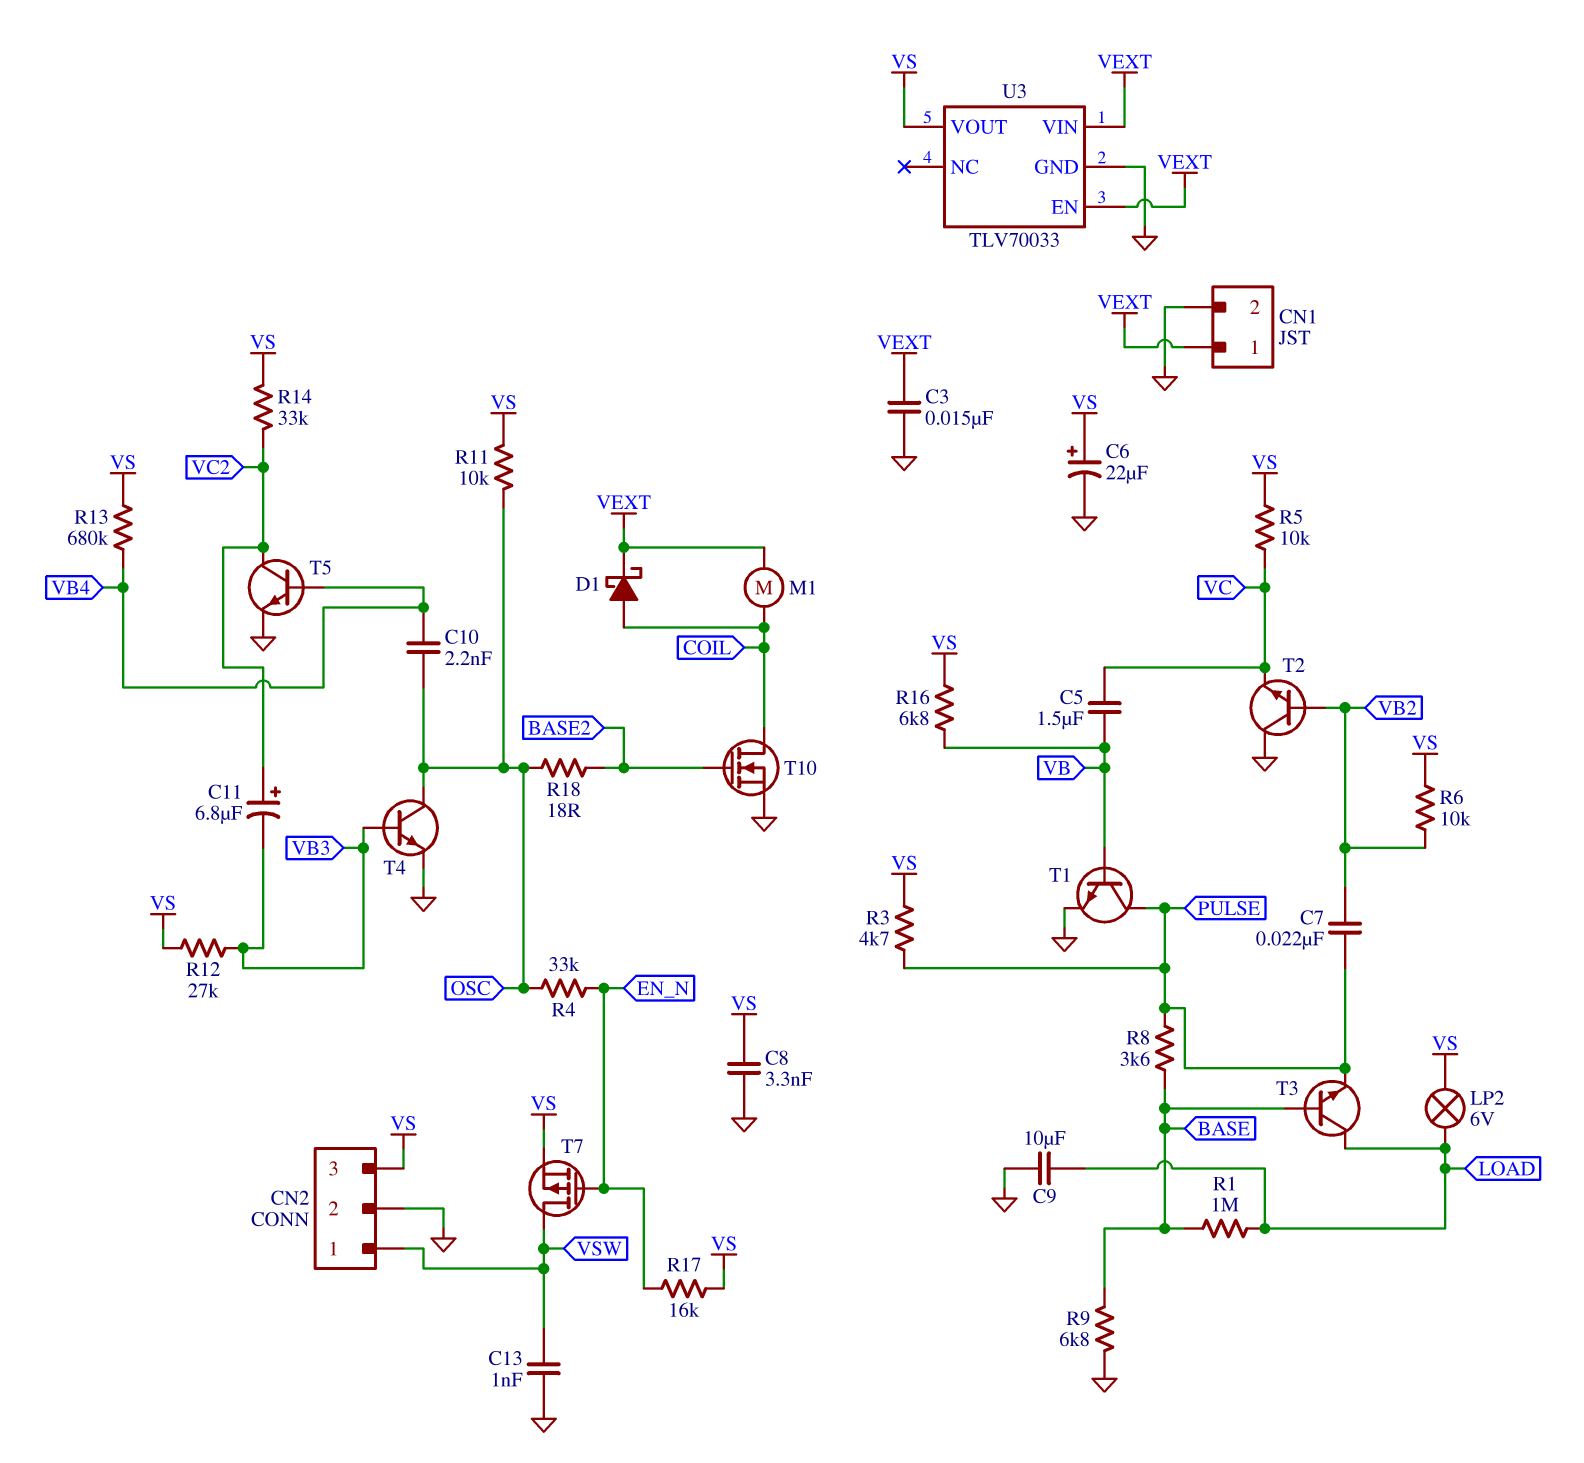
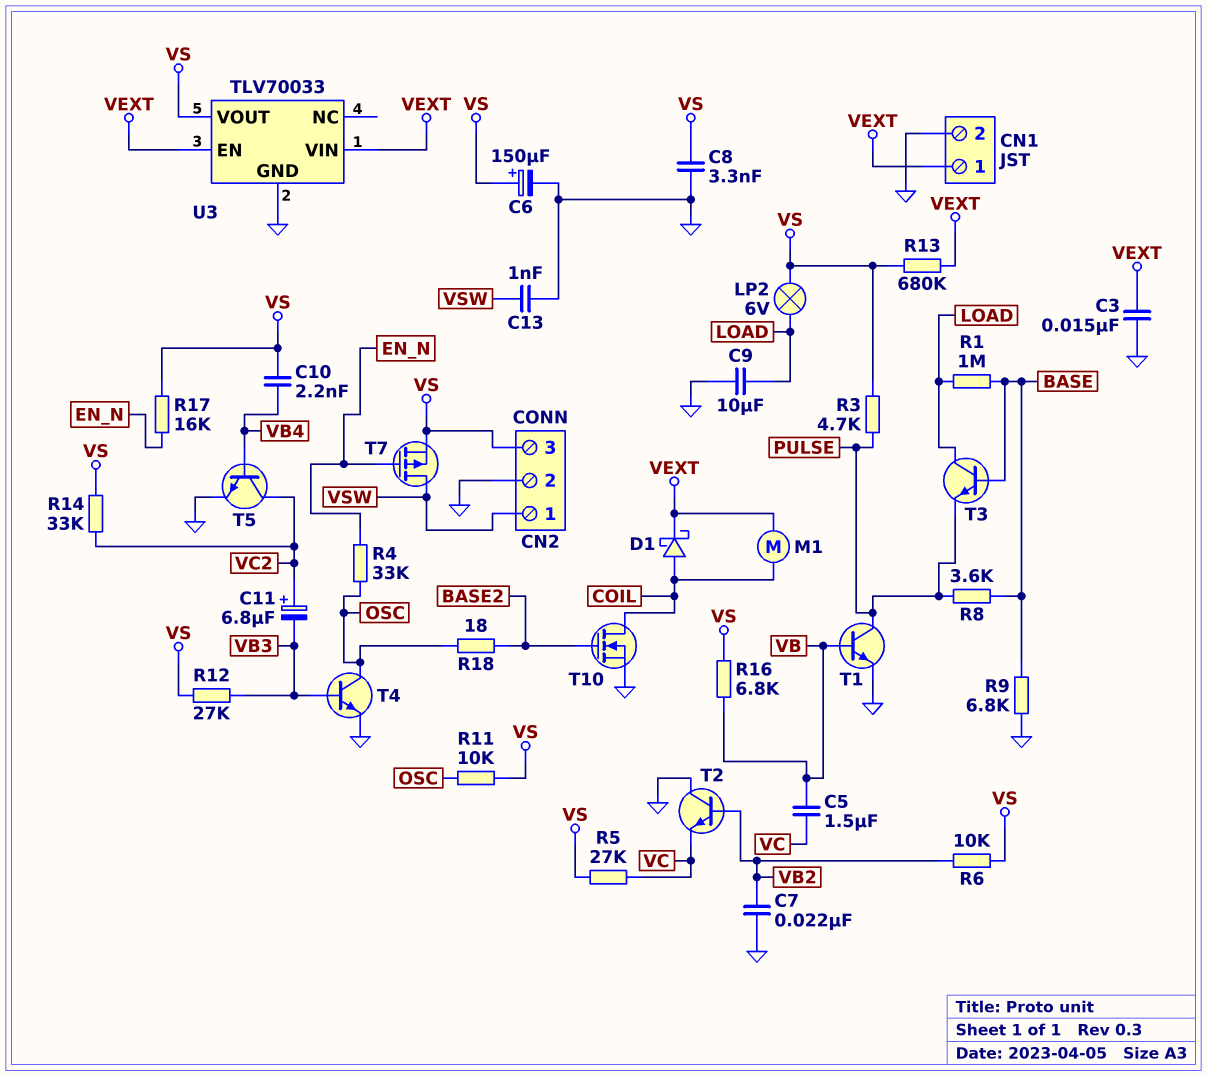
C6: 22uF (plus VS, minus GND) -> 150uF (plus VS, minus GND)
C7: 22nF (PULSE, VB2) -> 22nF (GND, VB2)
C10: 2.2nF (OSC, VB4) -> 2.2nF (VB4, VS)
R5: 10k (VC, VS) -> 27k (VC, VS)
R13: 680k (VB4, VS) -> 680k (VEXT, VS)

